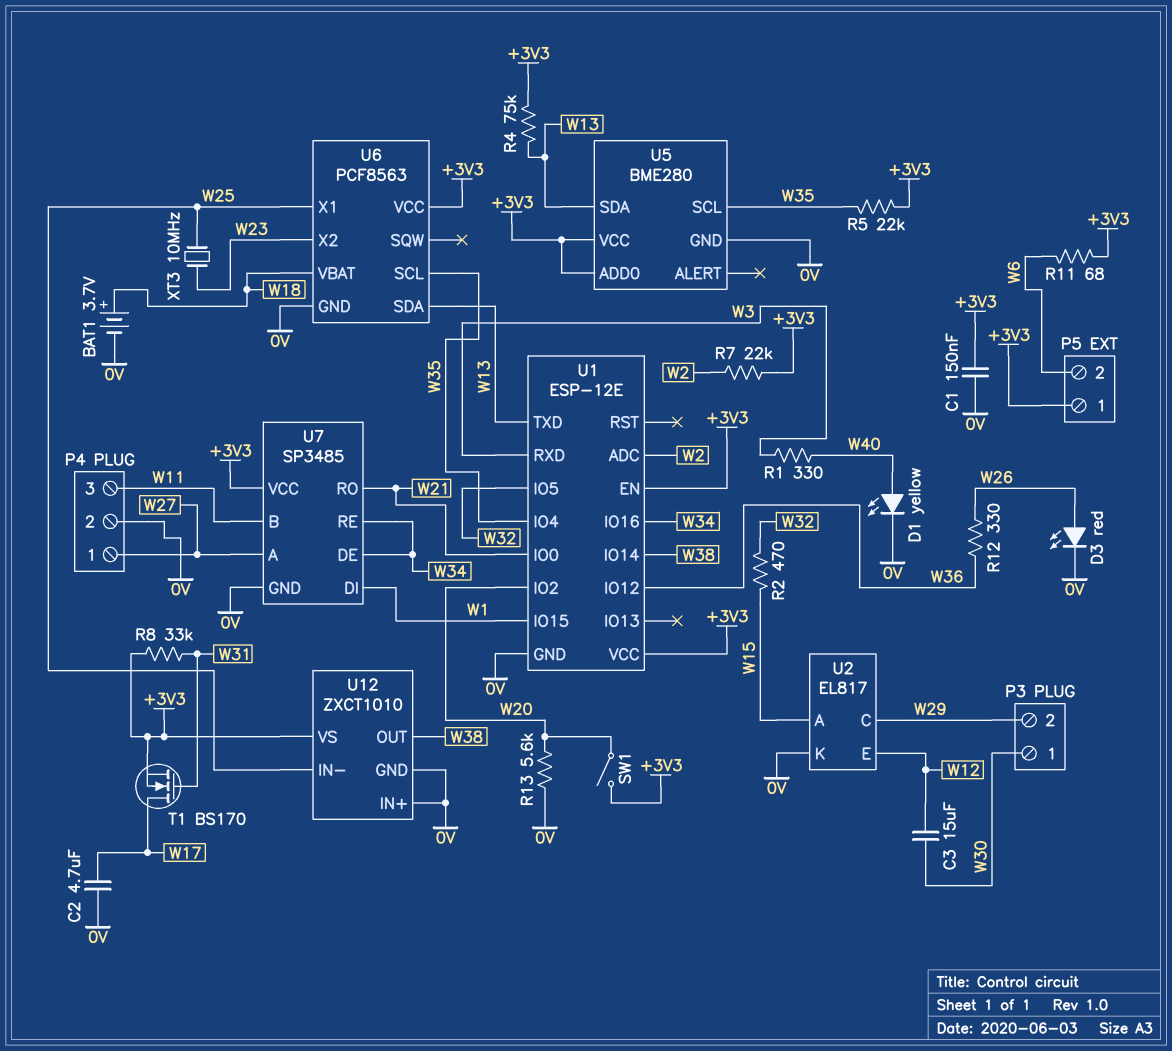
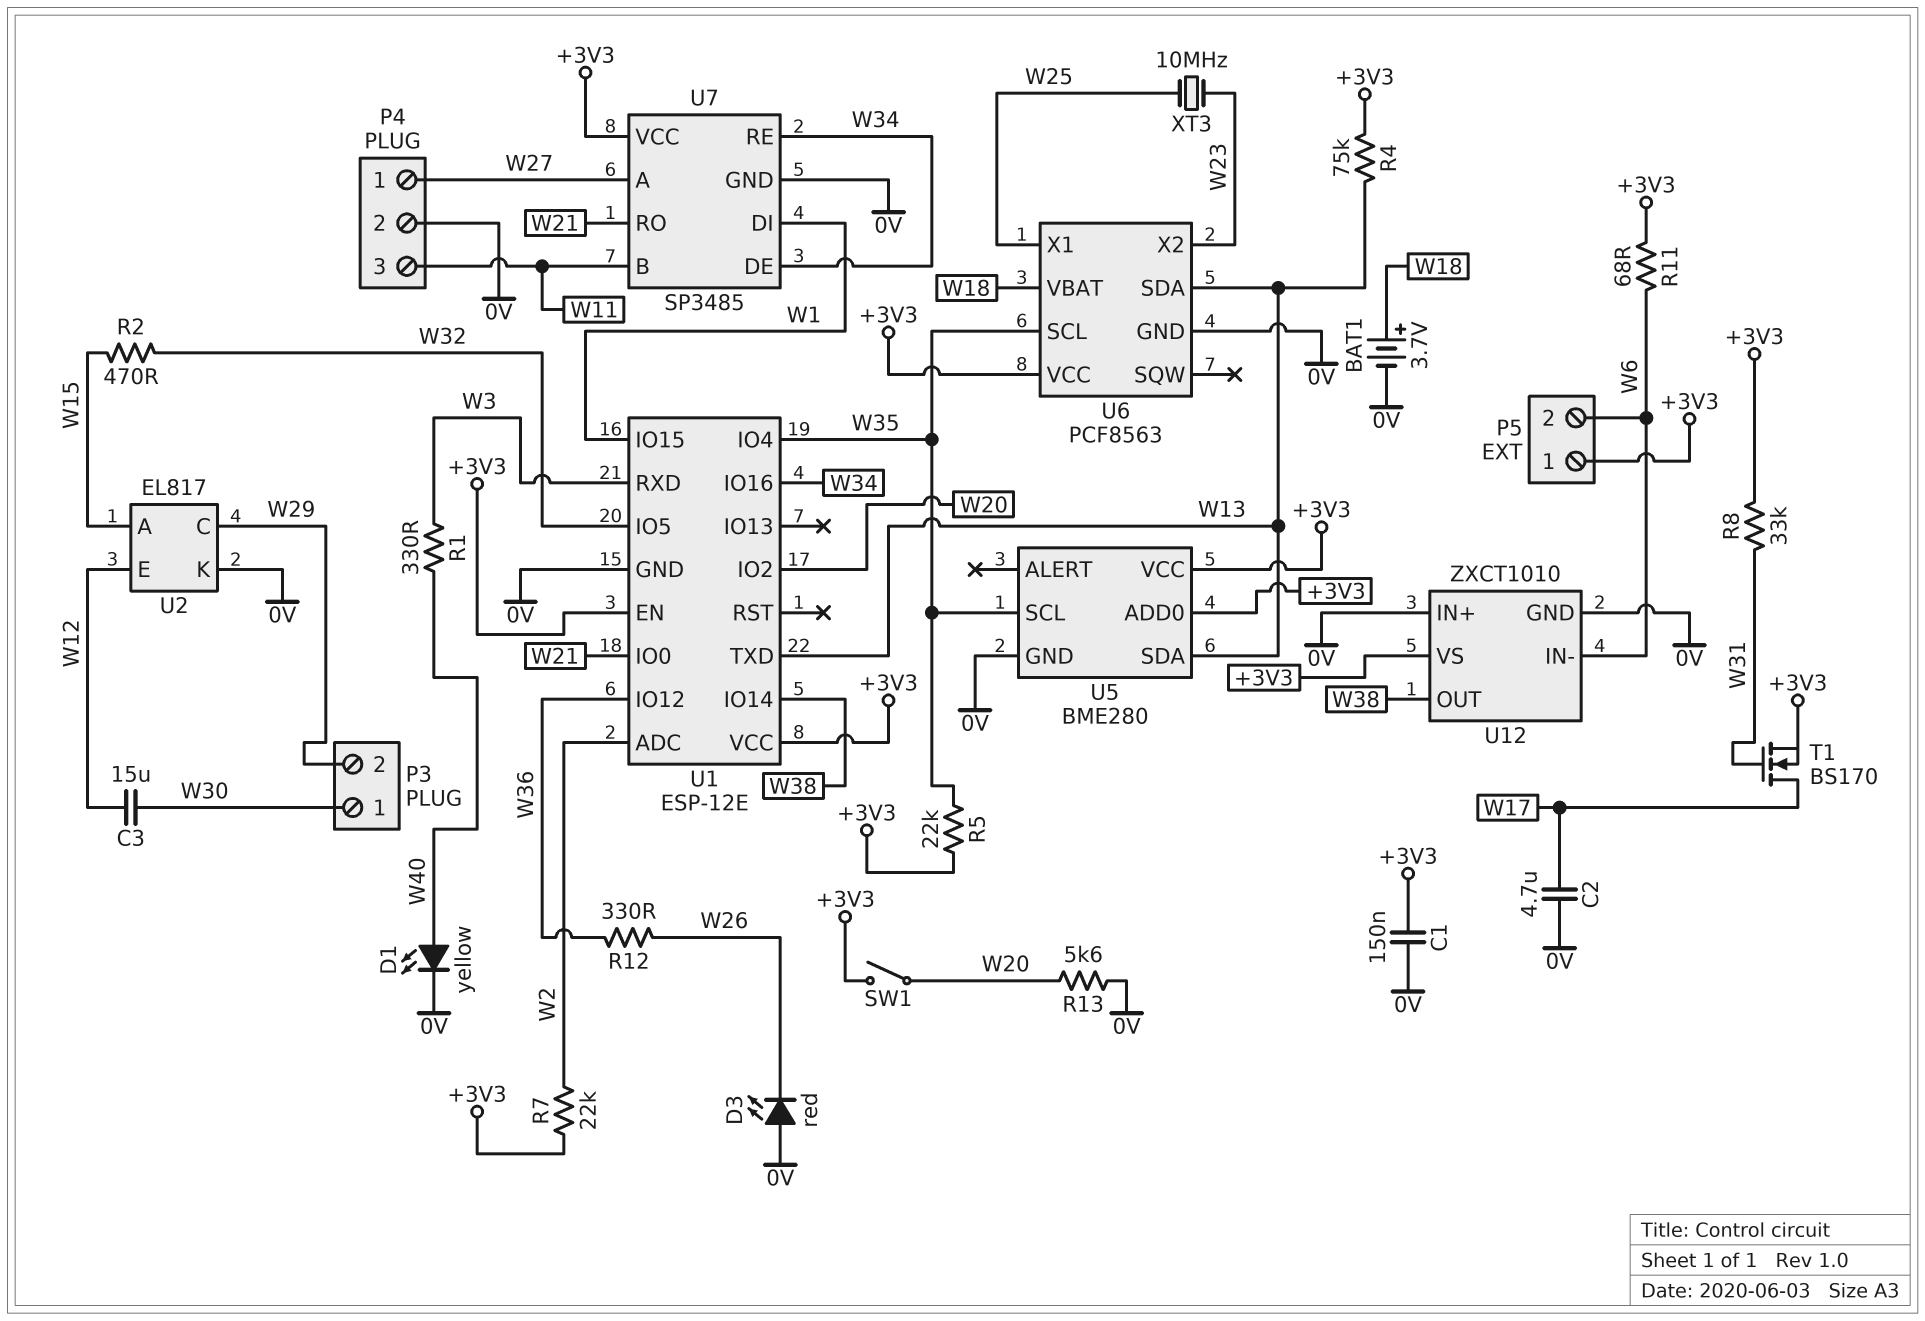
D3: LED red (A W26, K 0V) -> LED red (A 0V, K W26)
U12 pin IN-: W25 -> W6

